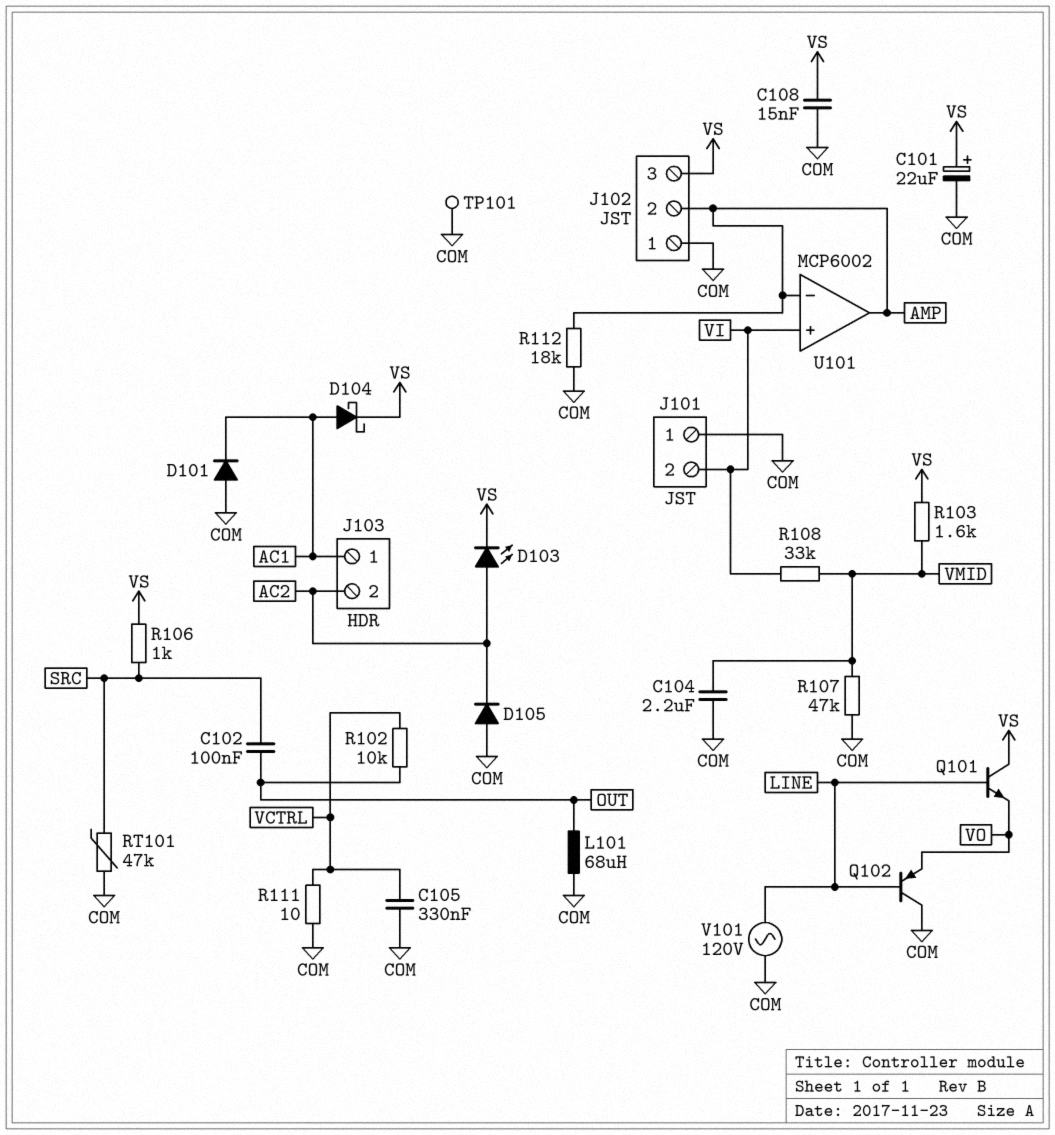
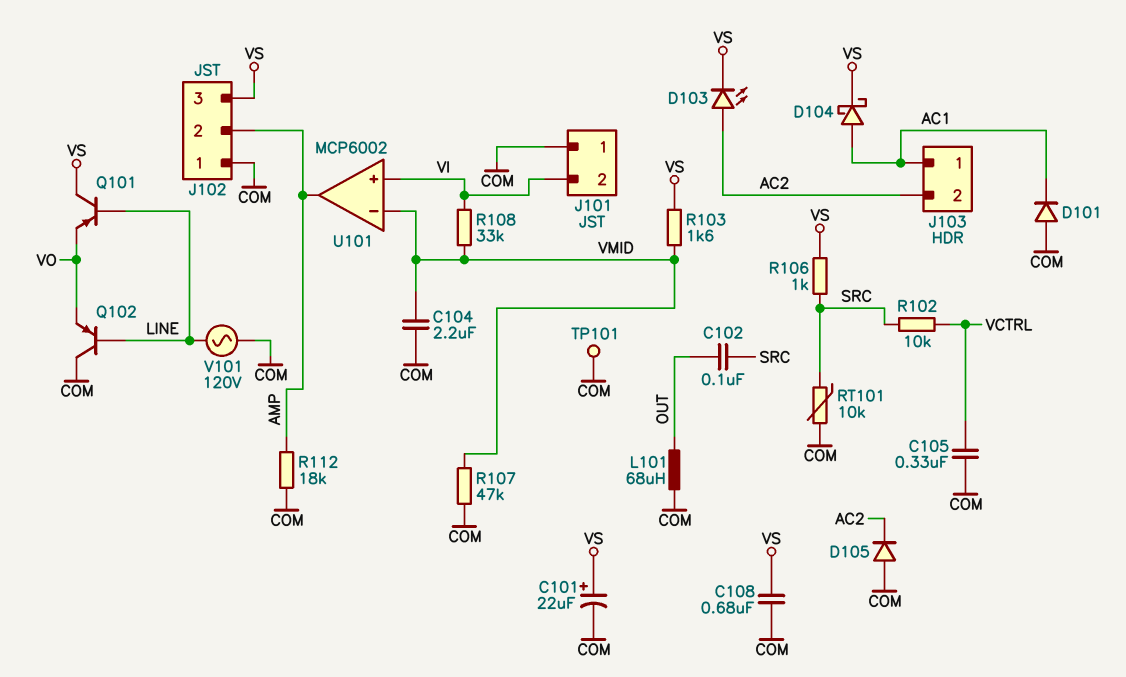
C108: 15nF (COM, VS) -> 680nF (COM, VS)
Q101: NPN (B LINE, C VS, E VO) -> PNP (B LINE, C VS, E VO)
R102: 10k (OUT, VCTRL) -> 10k (SRC, VCTRL)
R111: 10 (COM, VCTRL) -> none
RT101: 47k (COM, SRC) -> 10k (COM, SRC)
U101 pin in-: AMP -> VMID

